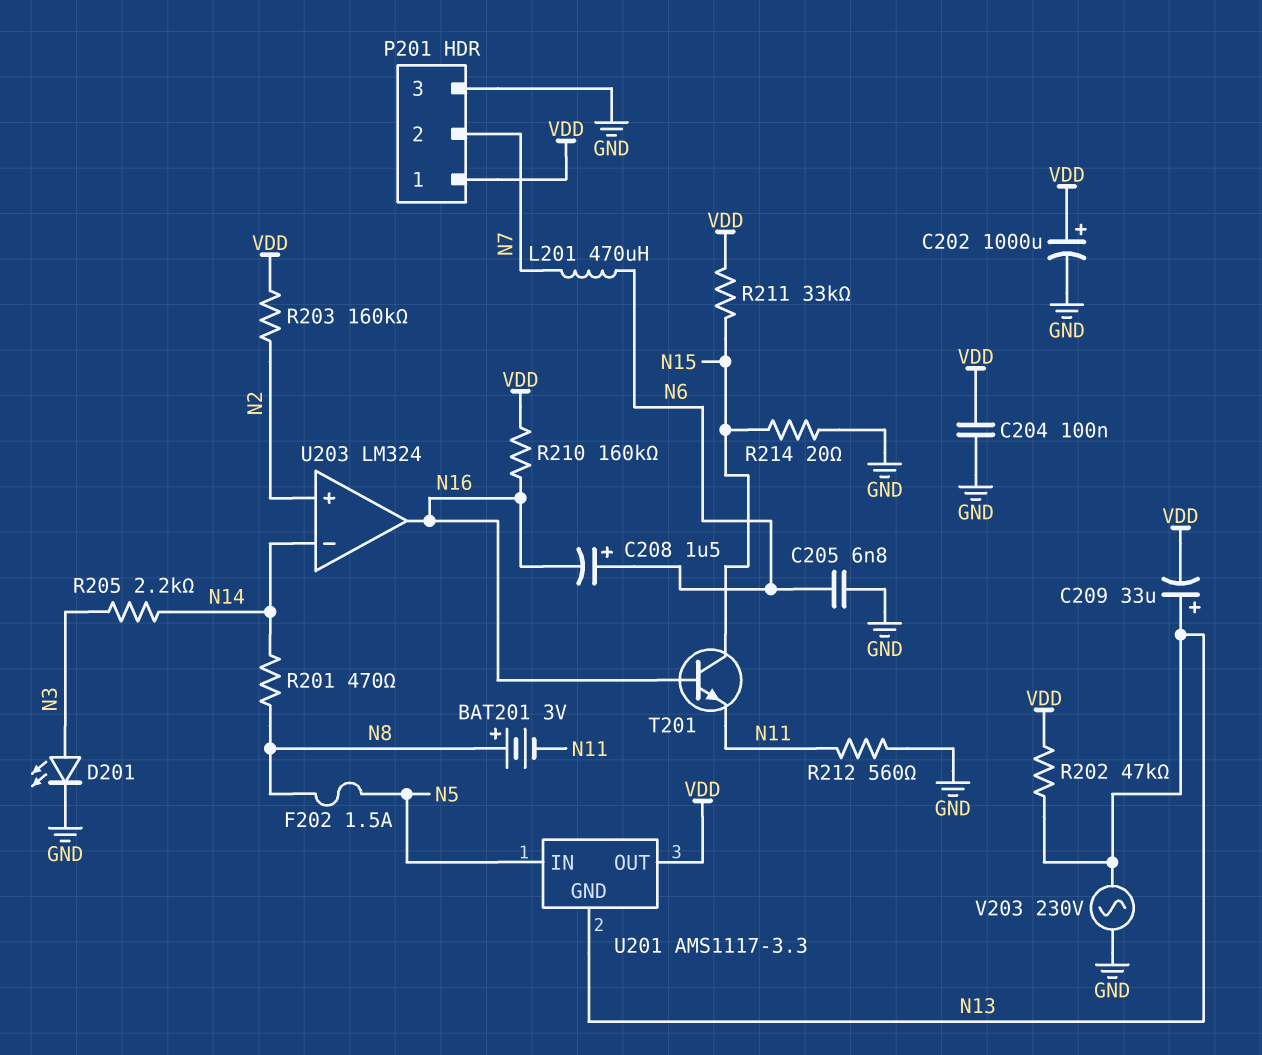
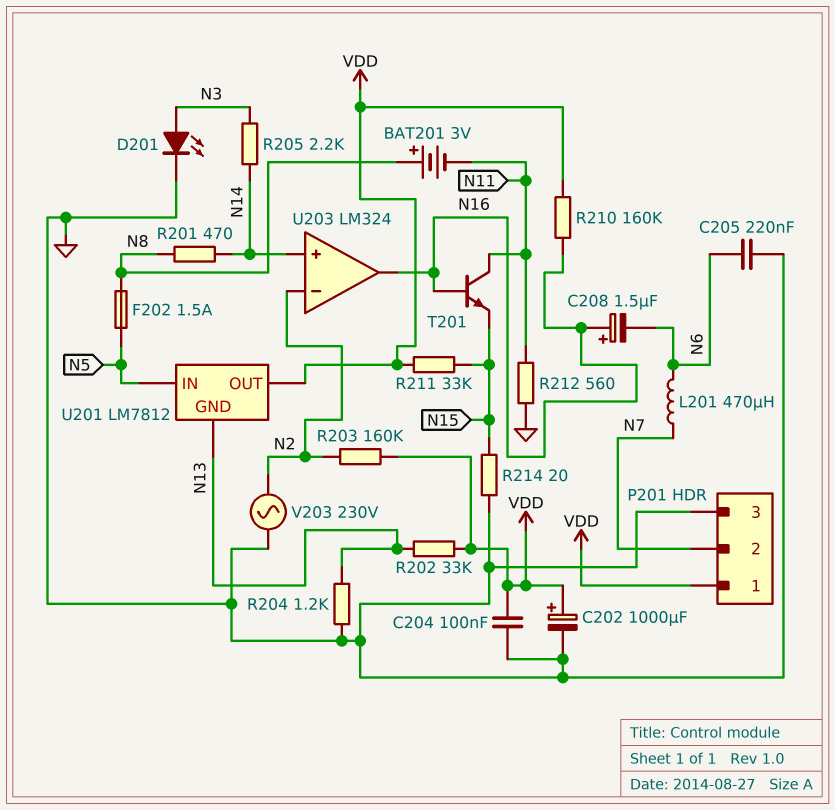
C205: 6.8nF (GND, N6) -> 220nF (GND, N6)
C208: 1.5uF (plus N6, minus N16) -> 1.5uF (plus N16, minus N6)
C209: 33uF (plus N13, minus VDD) -> none
R202: 47k (N13, VDD) -> 33k (N13, VDD)
R204: none -> 1.2k (GND, N13)
T201: NPN (B N16, C N15, E N11) -> NPN (B N16, C N11, E N15)
U201: AMS1117-3.3 -> LM7812
U203 pin in+: N2 -> N14
U203 pin in-: N14 -> N2
V203: AC 230V (GND, N13) -> AC 230V (GND, N2)

